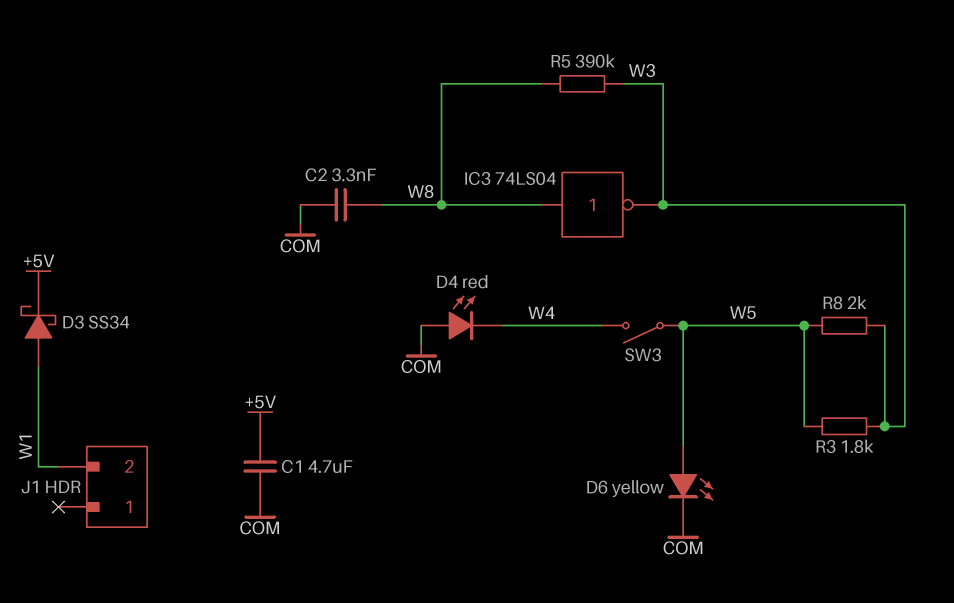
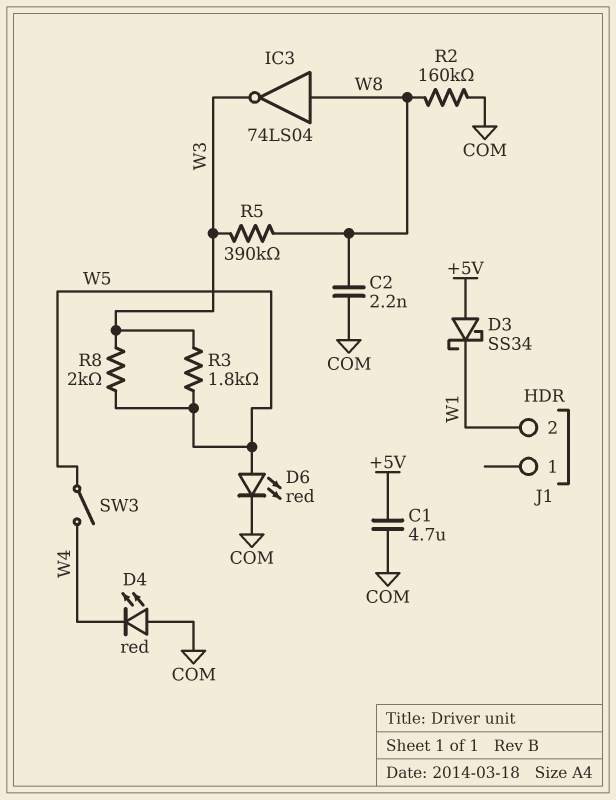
C2: 3.3nF (COM, W8) -> 2.2nF (COM, W8)
D3: schottky SS34 (A W1, K +5V) -> schottky SS34 (A +5V, K W1)
D6: LED yellow (A W5, K COM) -> LED red (A W5, K COM)
R2: none -> 160k (COM, W8)

